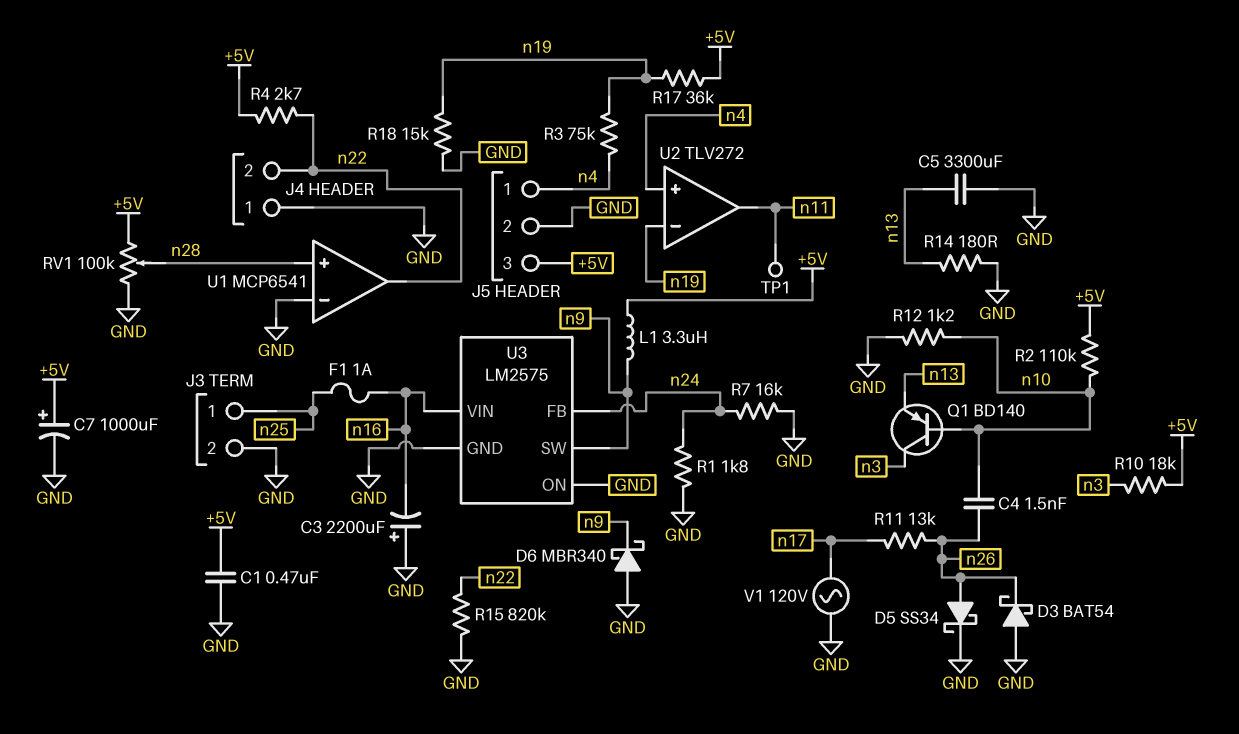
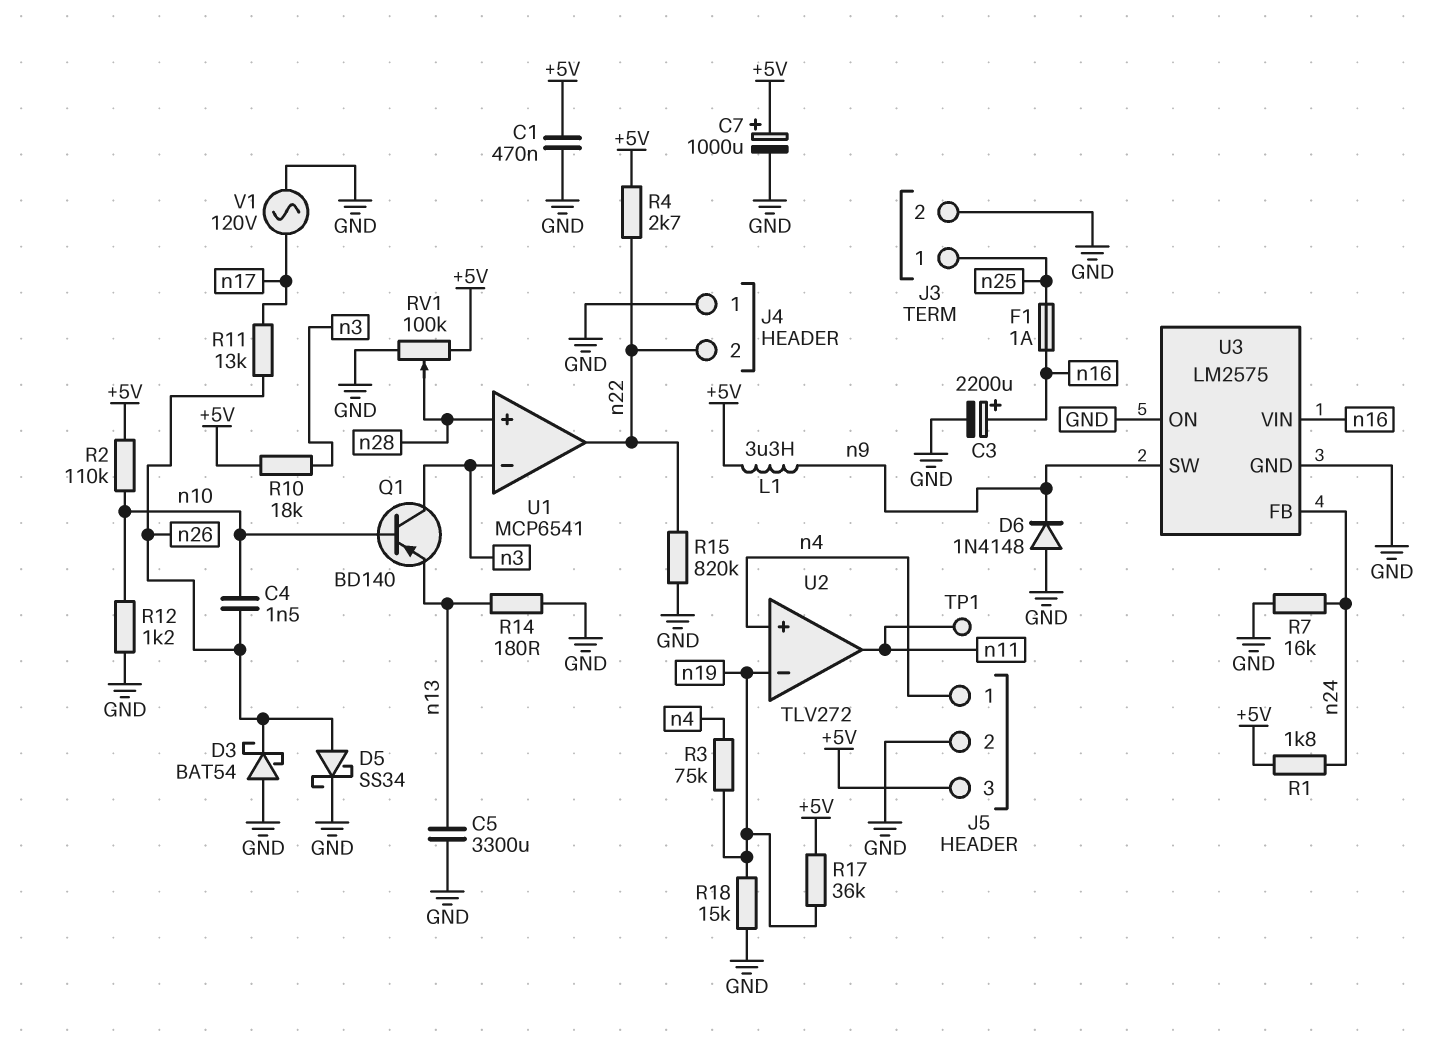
C3: 2200uF (plus GND, minus n16) -> 2200uF (plus n16, minus GND)
D6: schottky MBR340 (A GND, K n9) -> diode 1N4148 (A GND, K n9)
R1: 1.8k (GND, n24) -> 1.8k (+5V, n24)
U1 pin in-: GND -> n3

